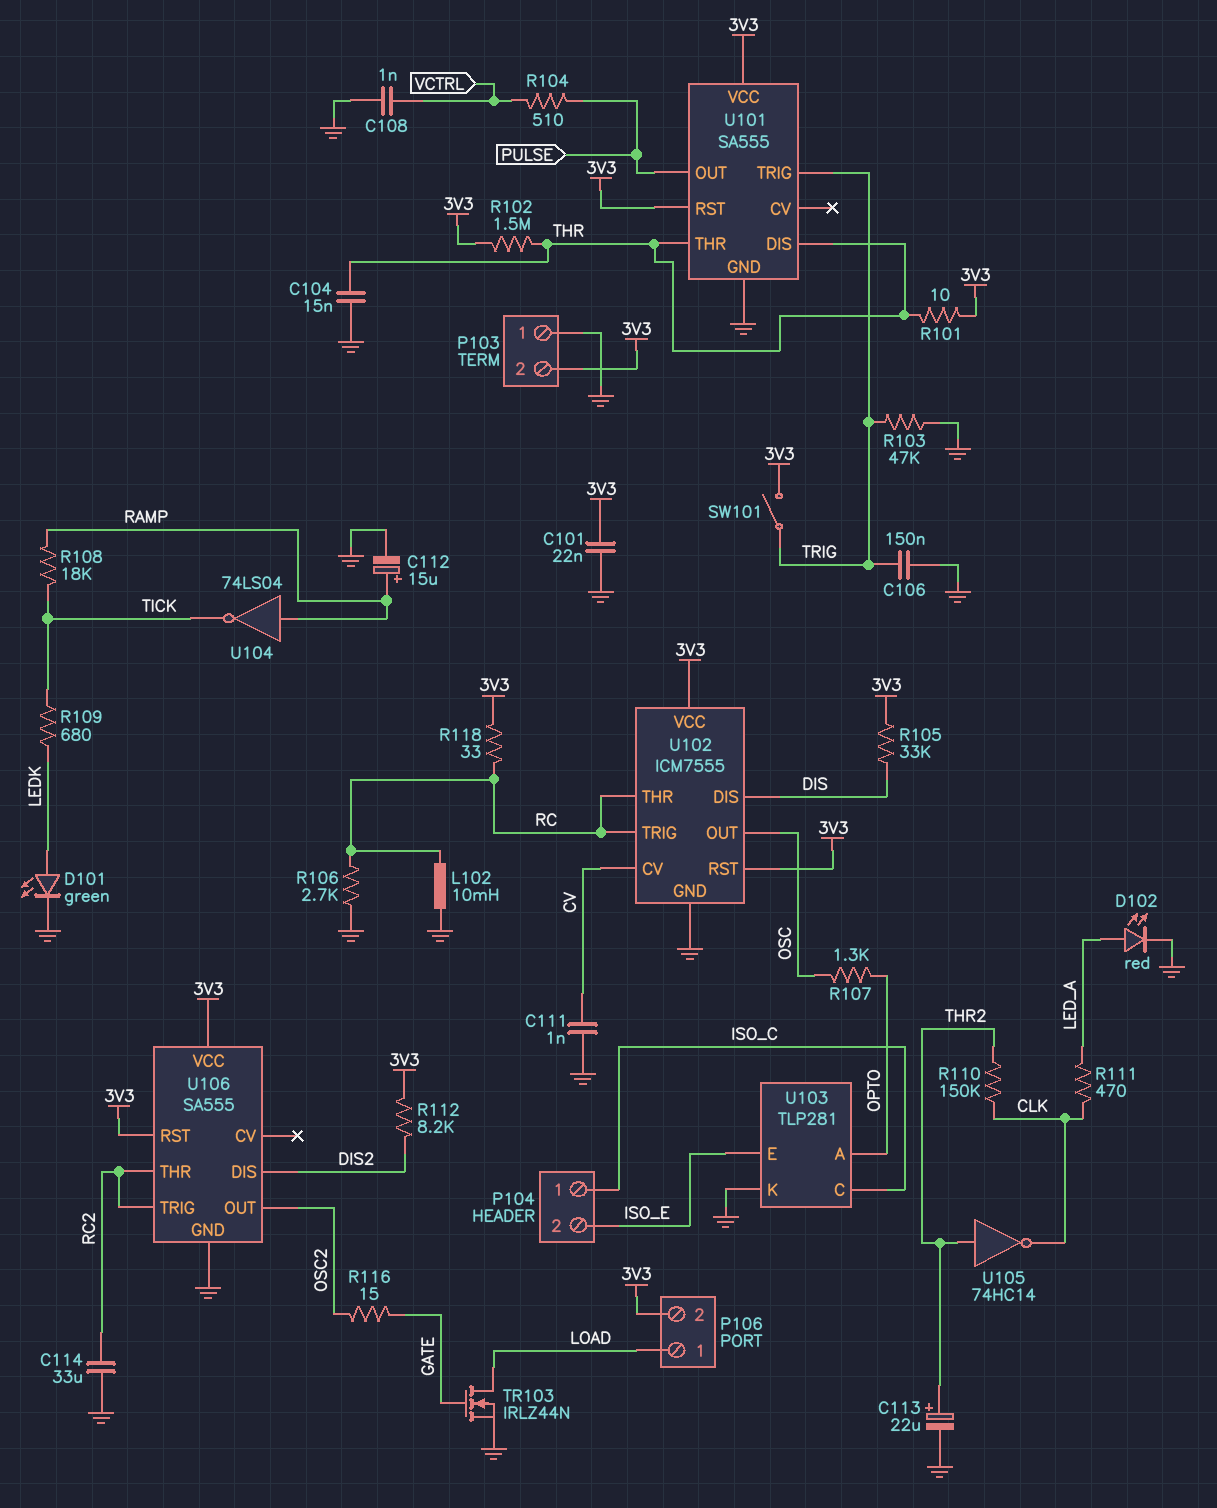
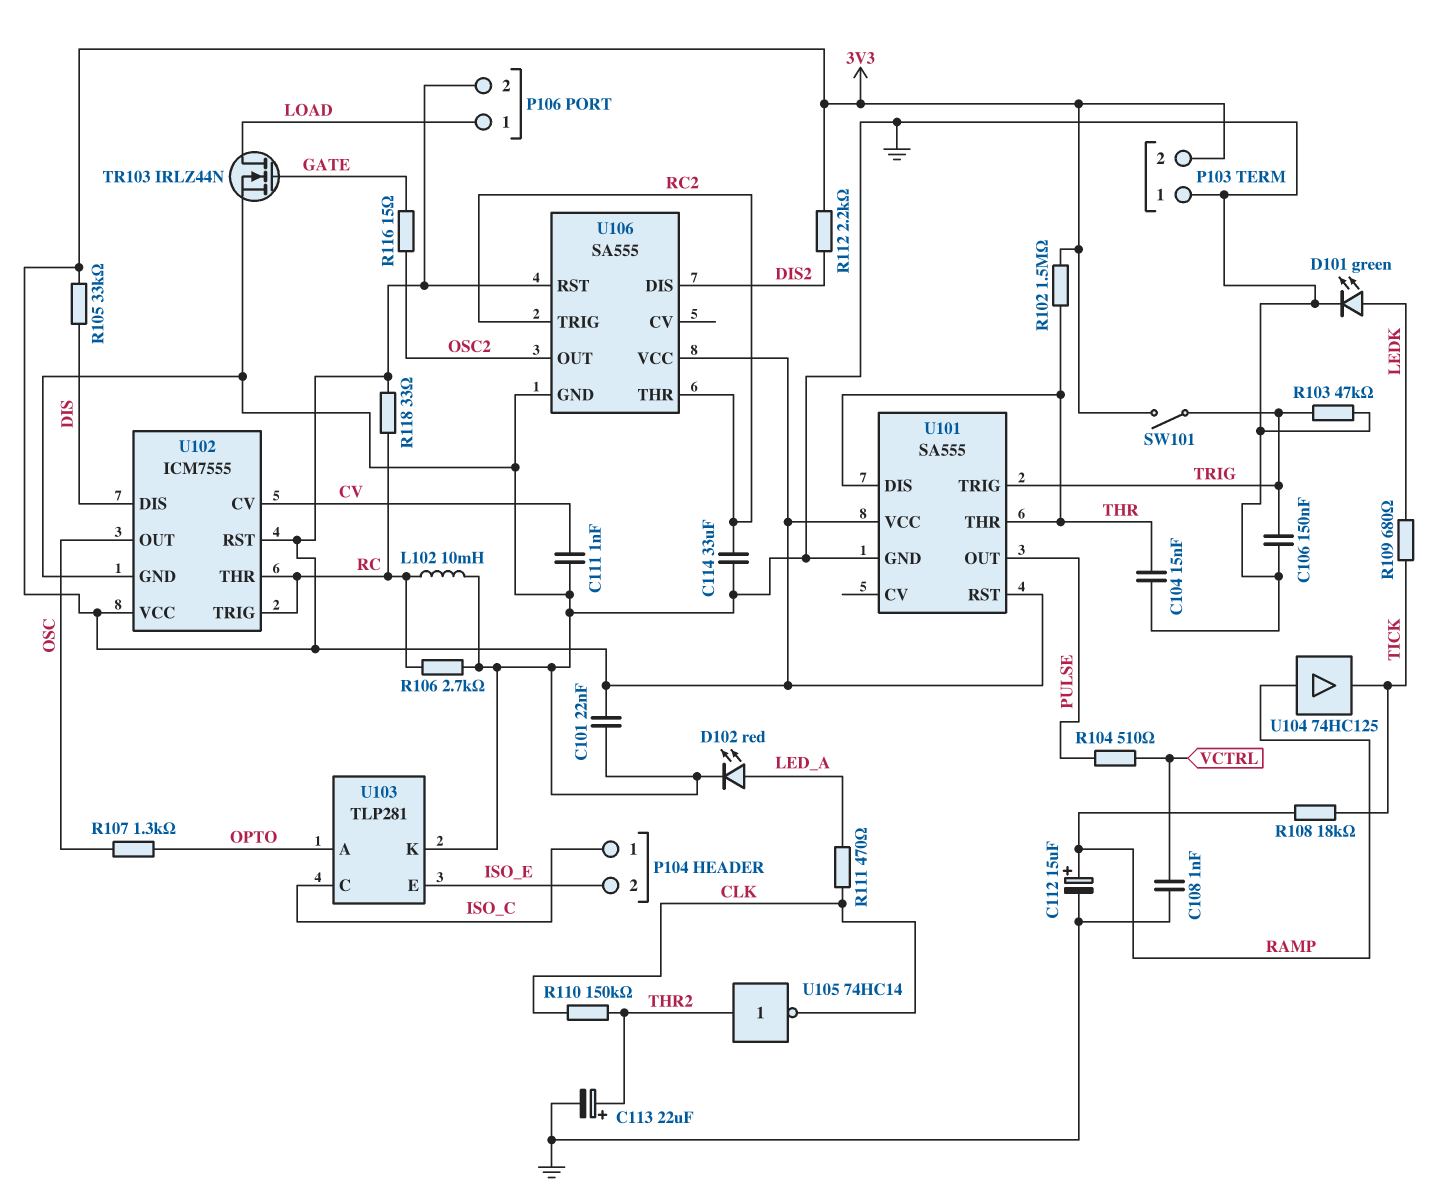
R101: 10 (3V3, THR) -> none
R112: 8.2k (3V3, DIS2) -> 2.2k (3V3, DIS2)
U104: NOT 74LS04 (in RAMP, out TICK) -> buffer 74HC125 (in RAMP, out TICK)

